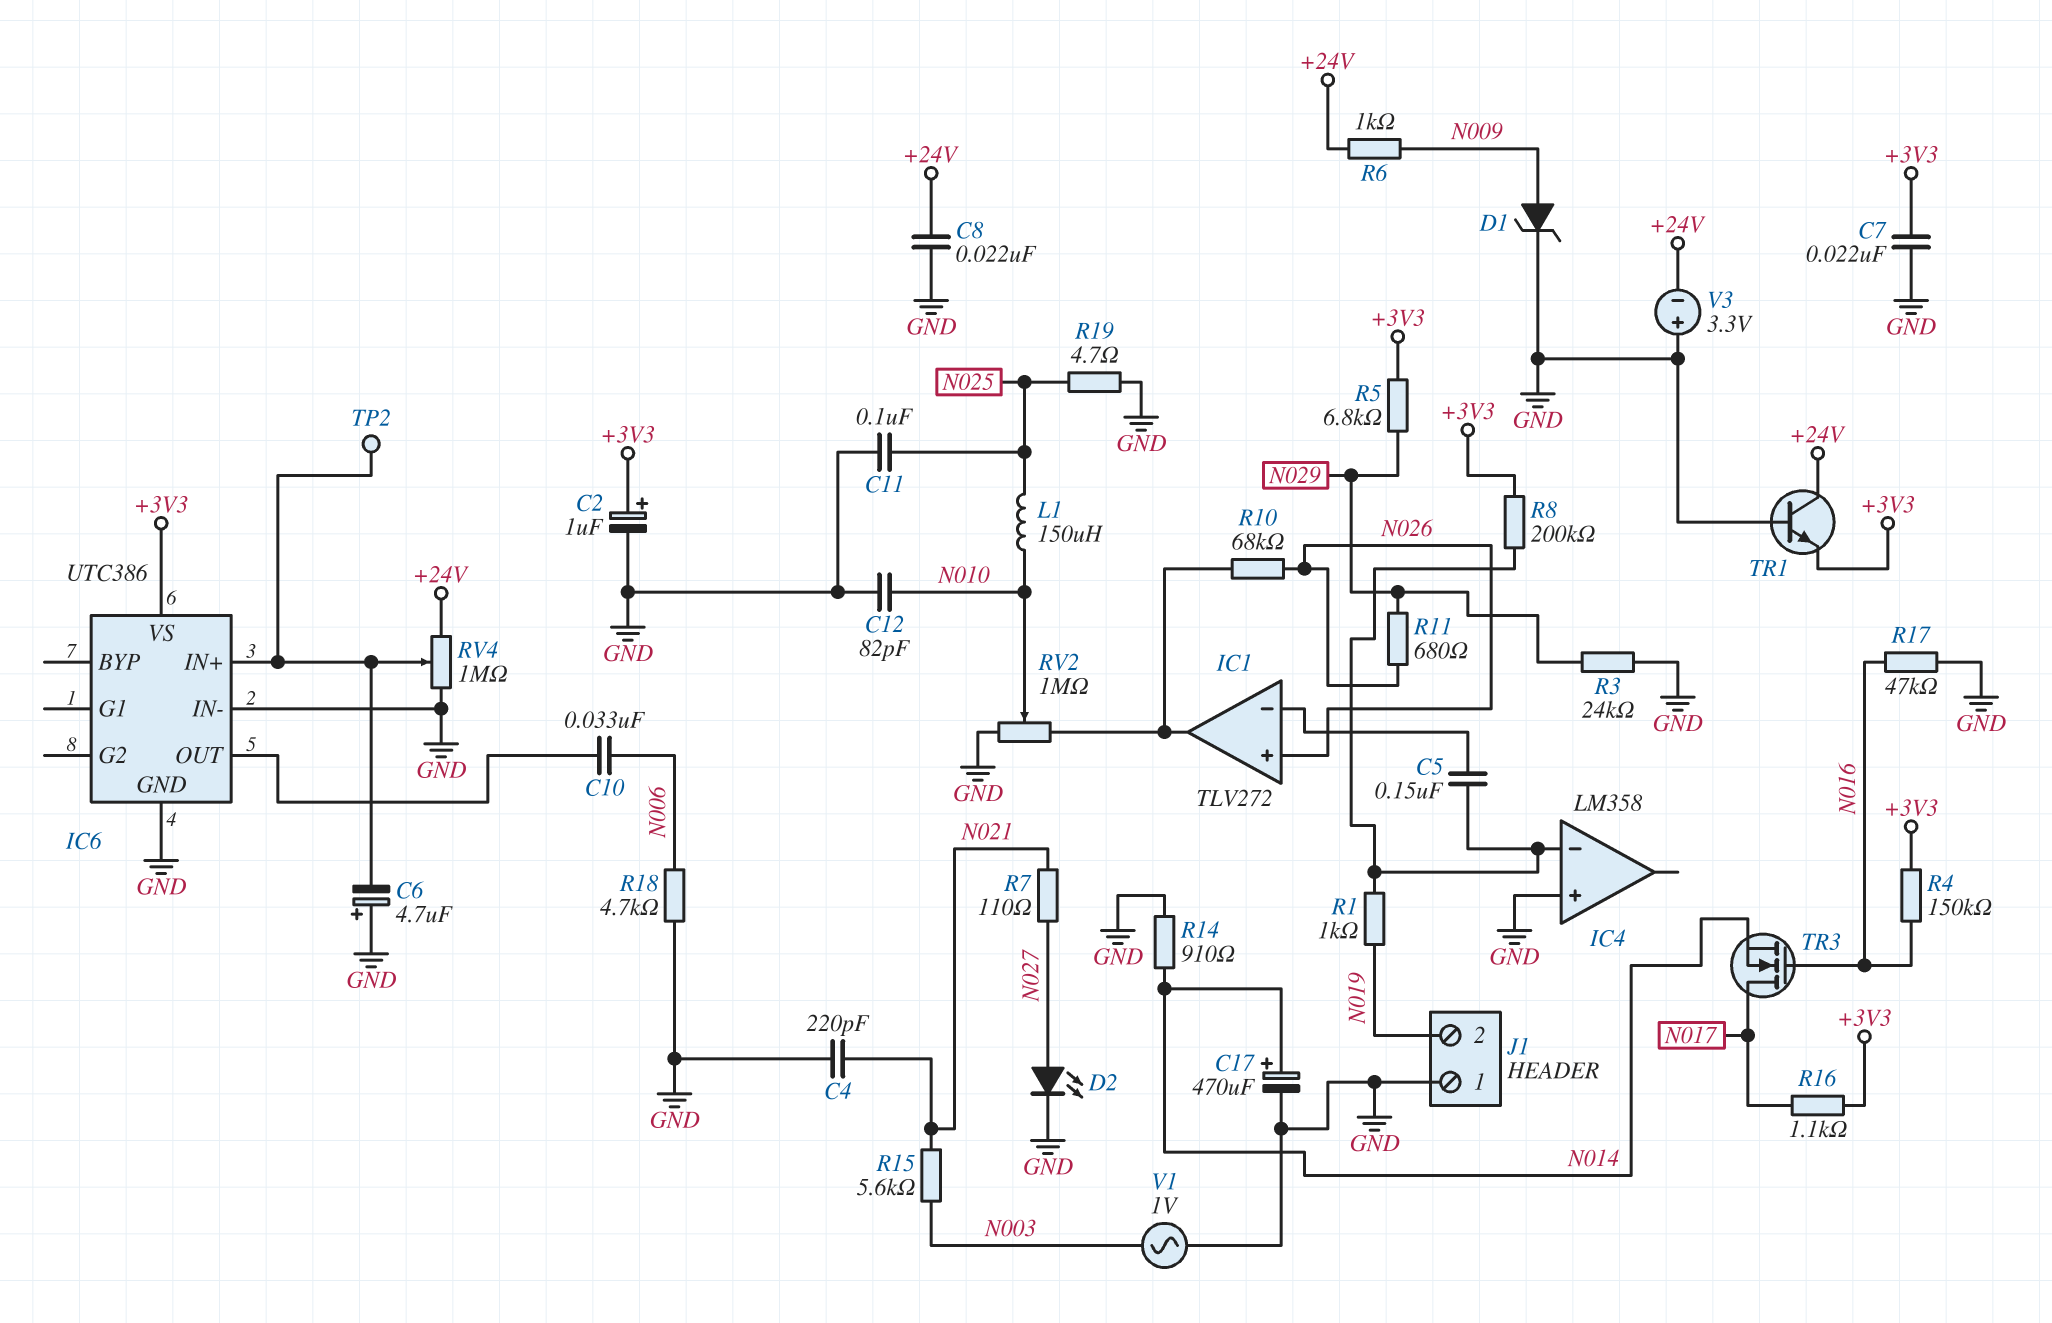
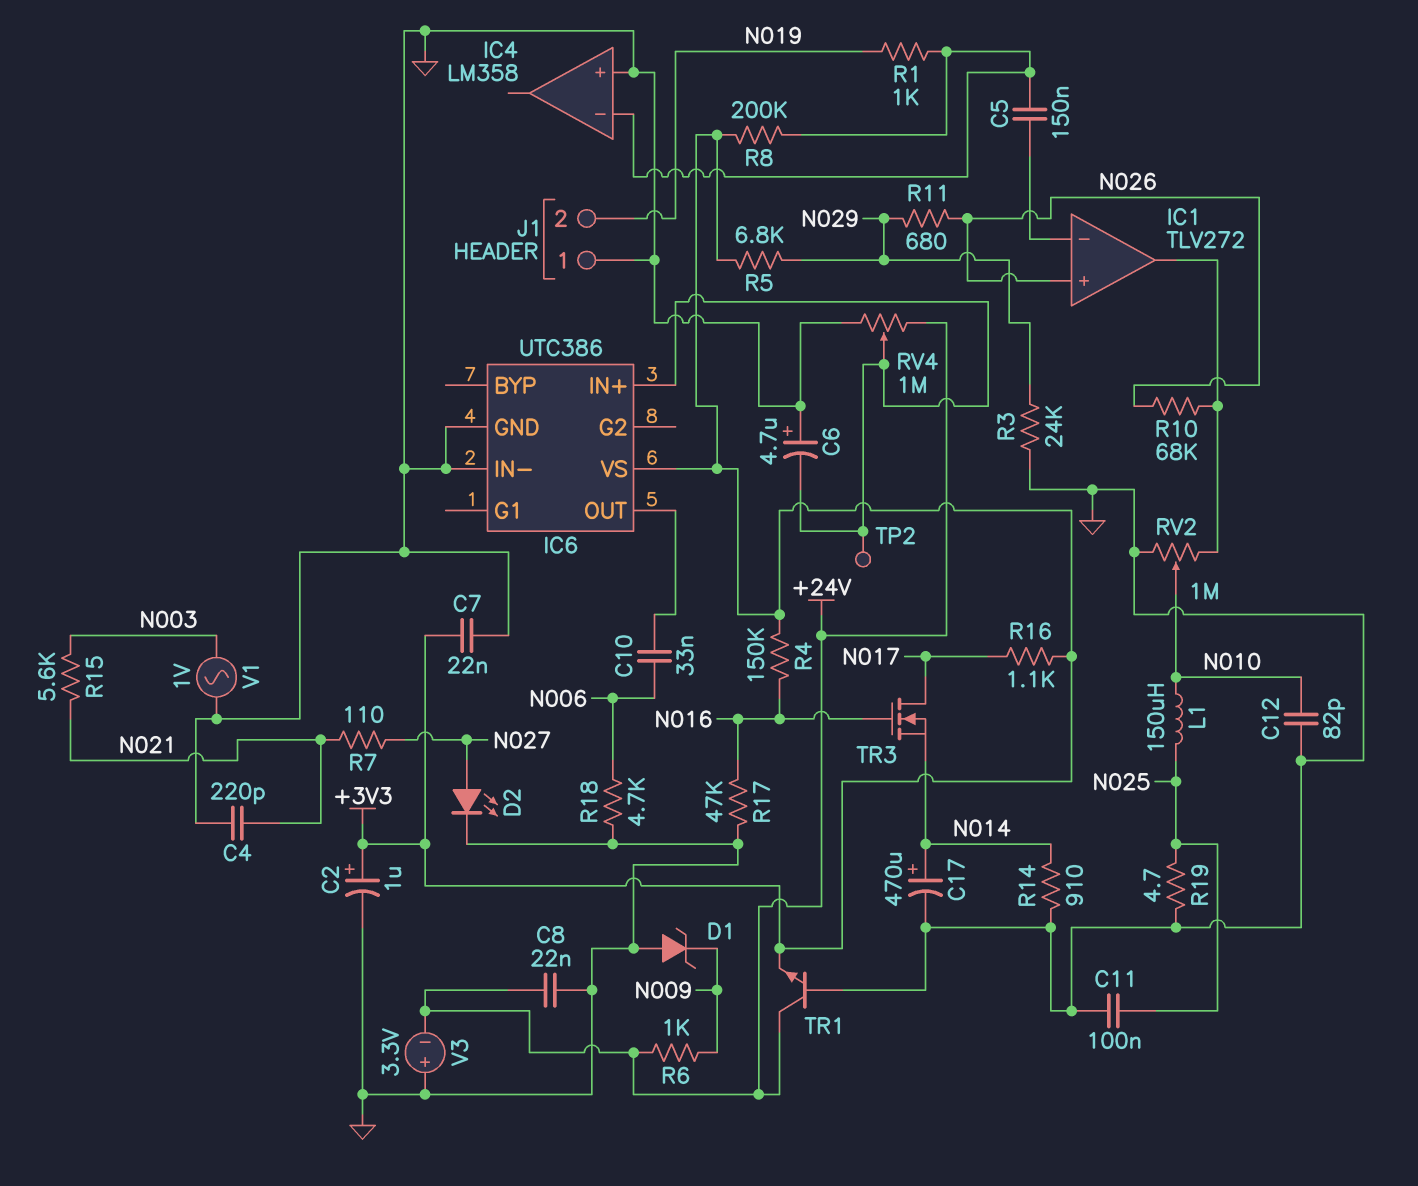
D1: zener (A N009, K GND) -> zener (A GND, K N009)

